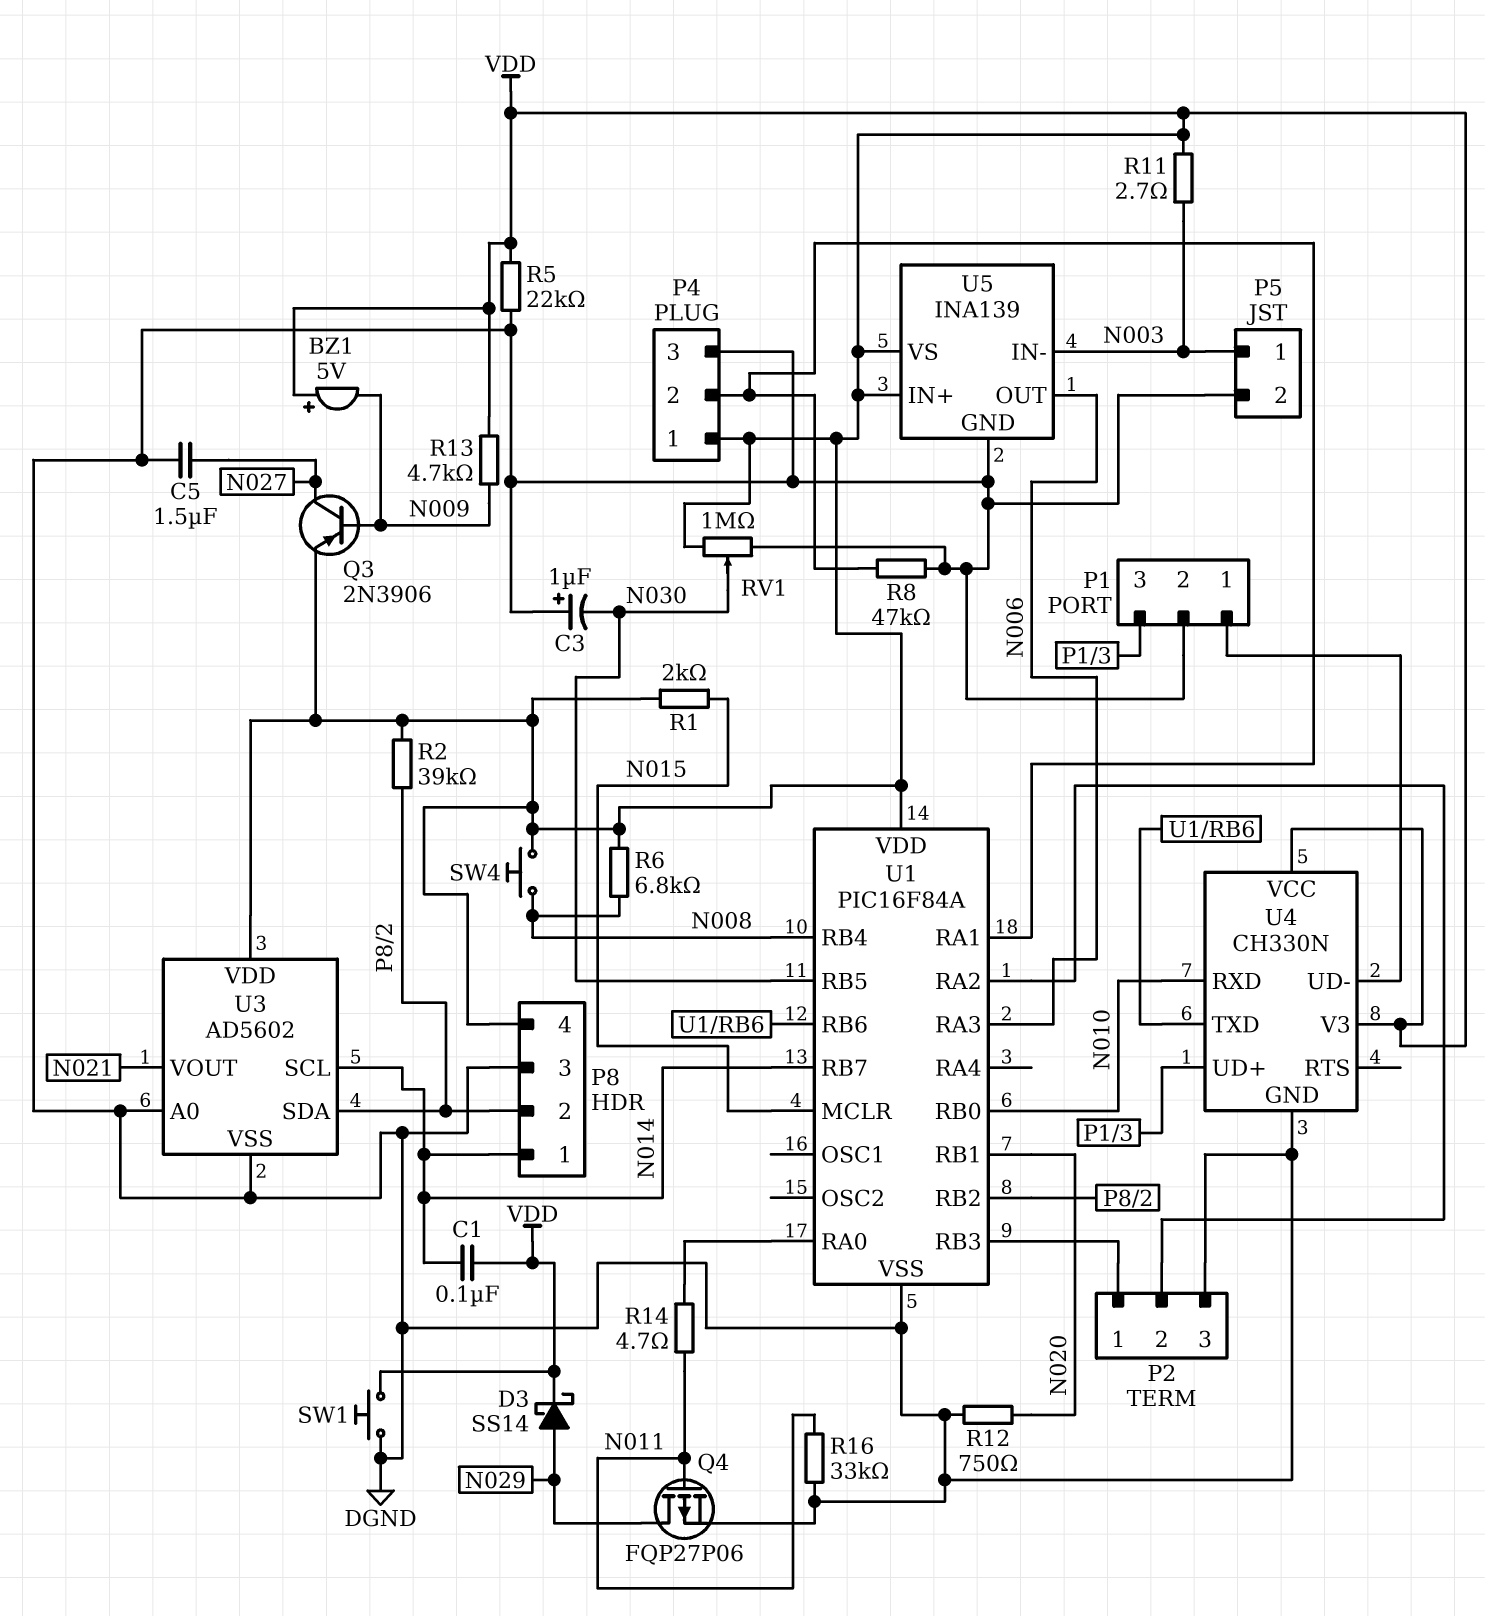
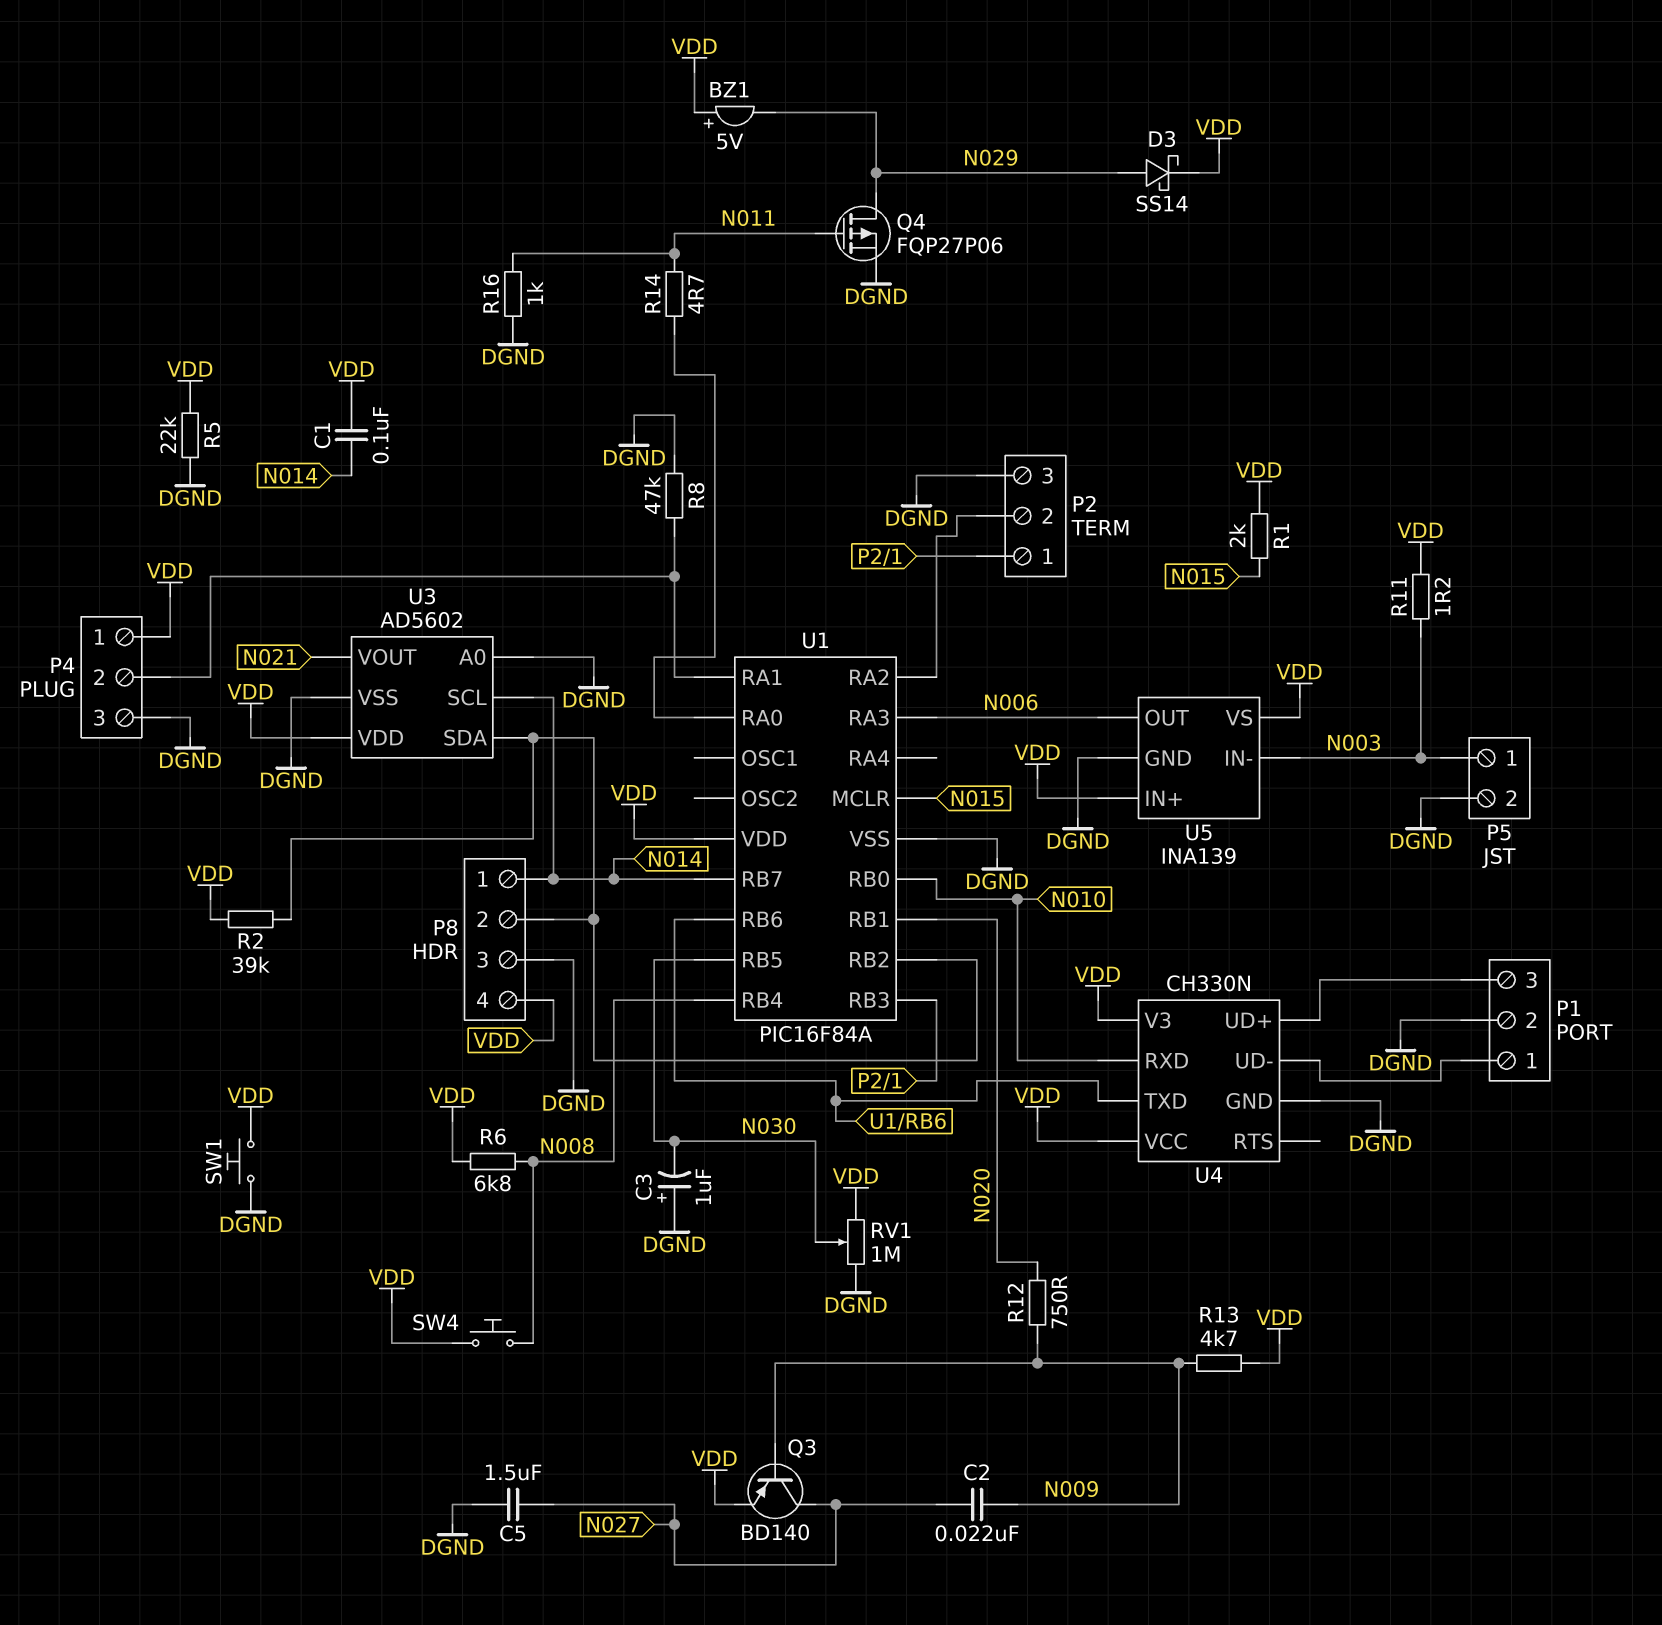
BZ1: buzzer 5V (plus VDD, minus N009) -> buzzer 5V (plus VDD, minus N029)
C2: none -> 22nF (N009, N027)
Q3: PNP 2N3906 (B N009, C N027, E VDD) -> PNP BD140 (B N009, C N027, E VDD)
R11: 2.7 (N003, VDD) -> 1.2 (N003, VDD)
R12: 750 (DGND, N020) -> 750 (N009, N020)
R16: 33k (DGND, N011) -> 1k (DGND, N011)

